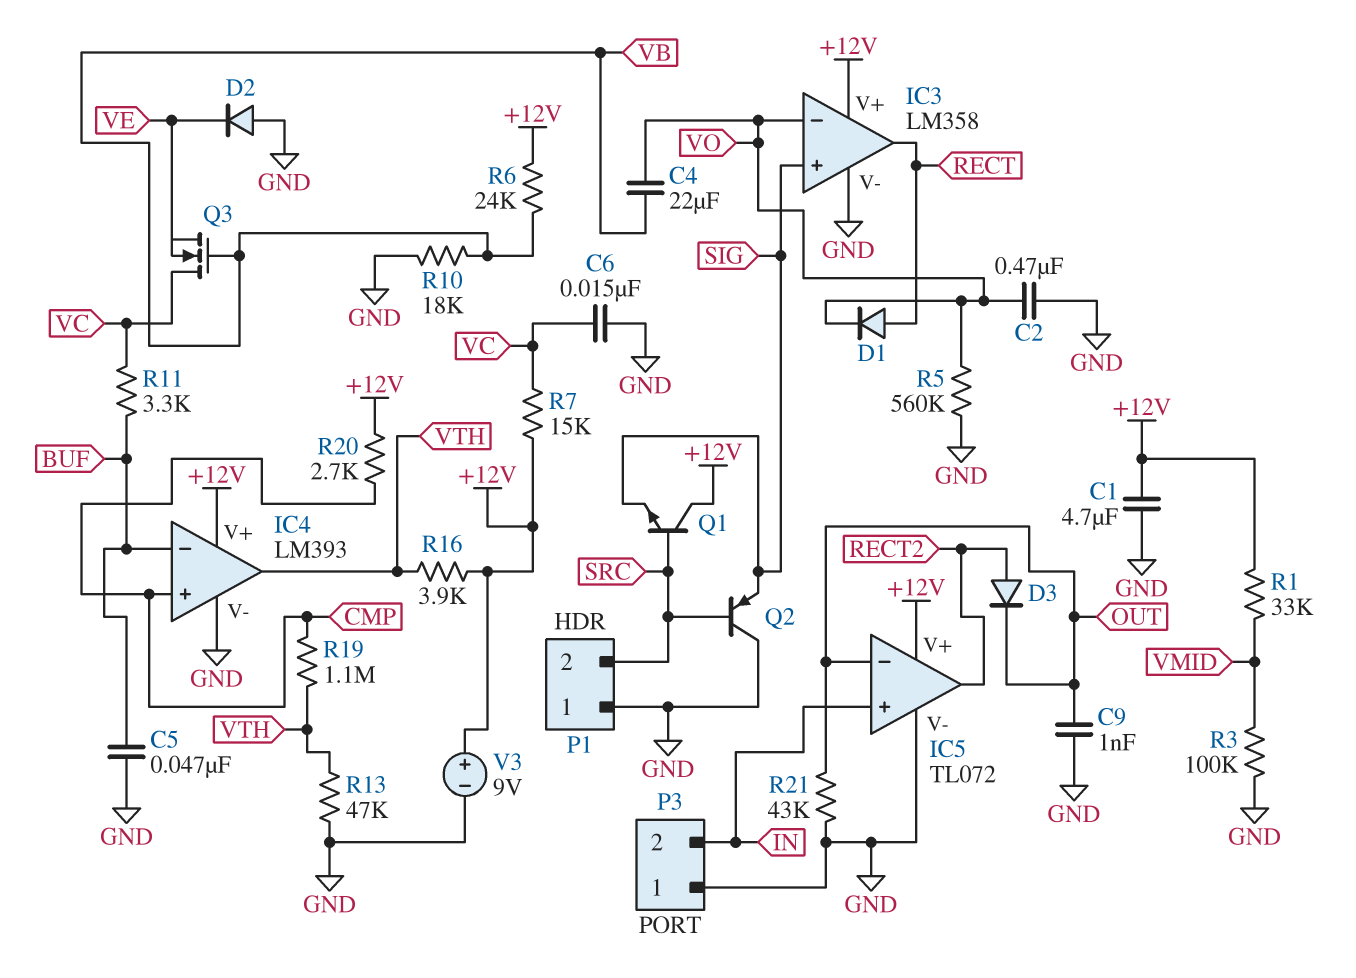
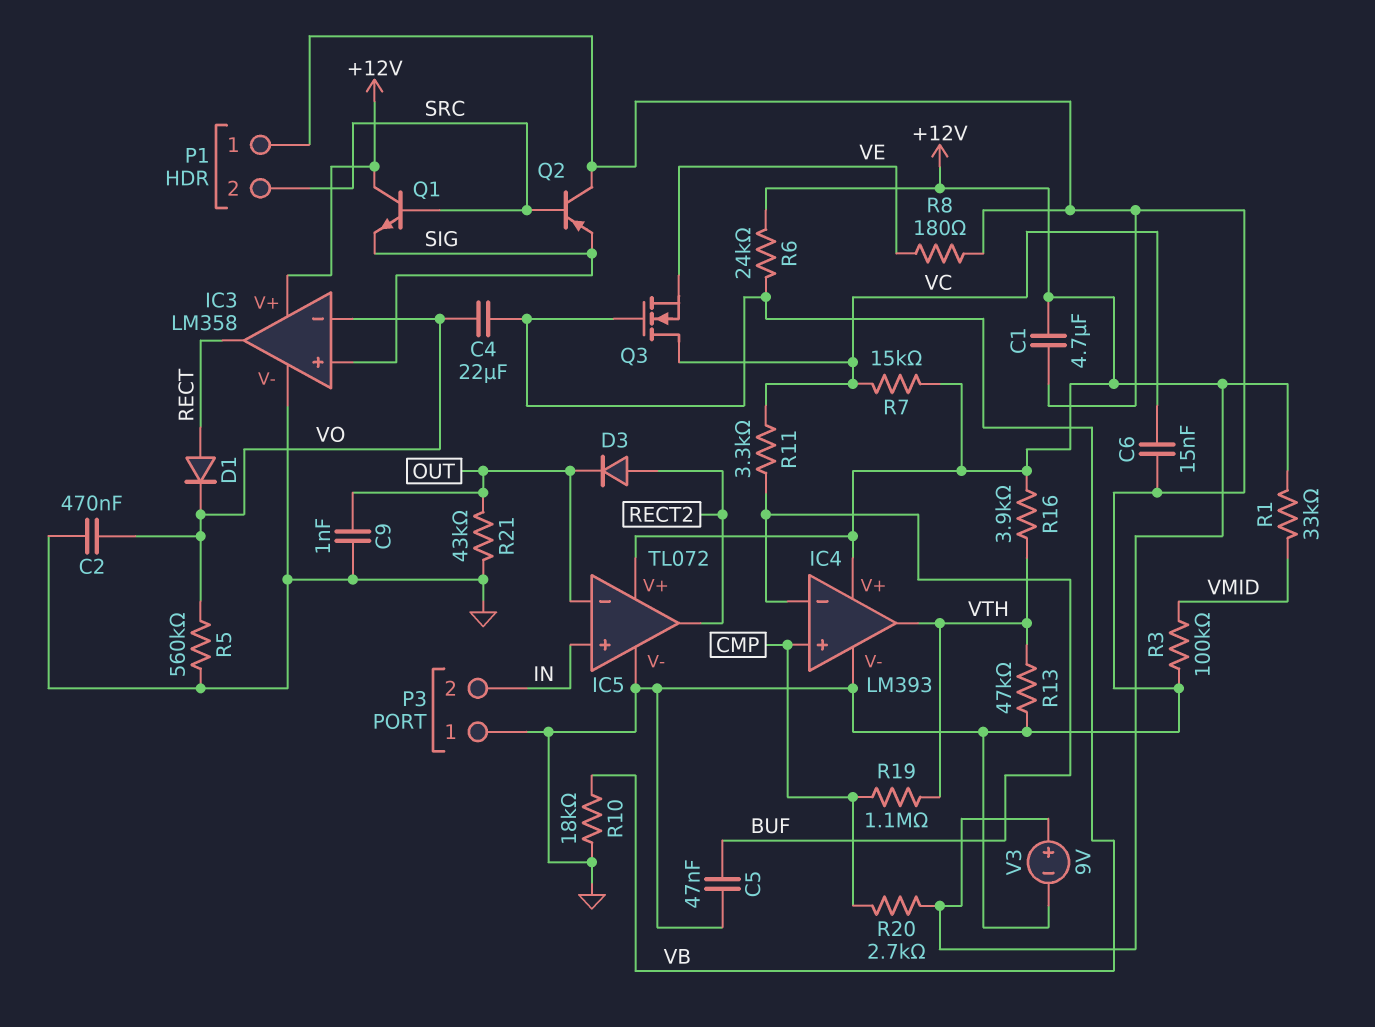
D2: diode (A GND, K VE) -> none
R8: none -> 180 (GND, VE)

